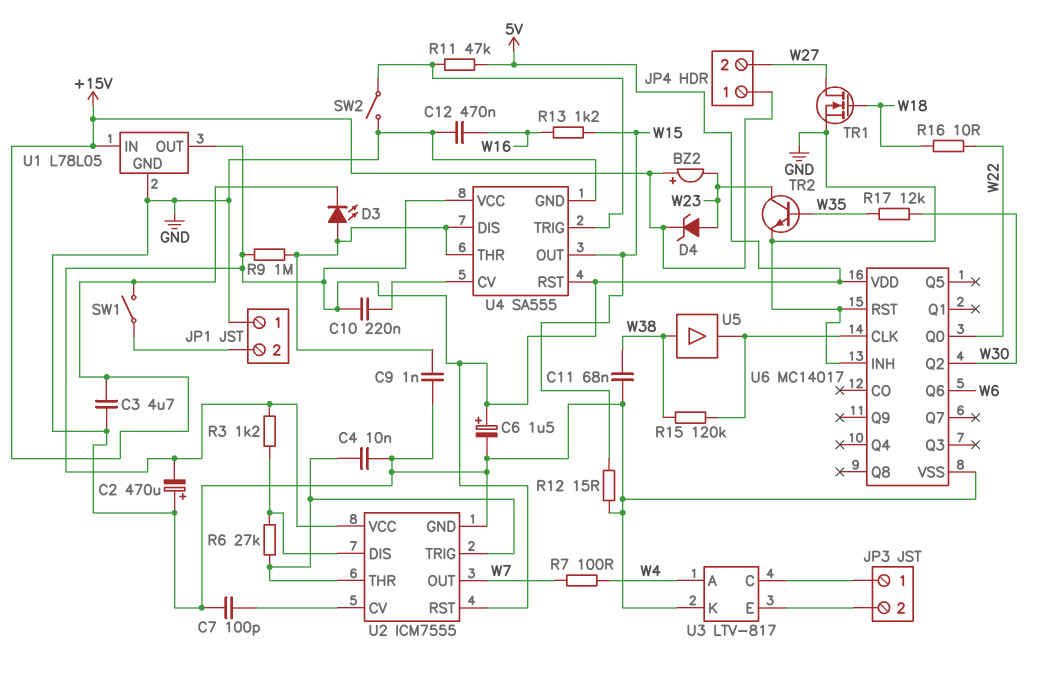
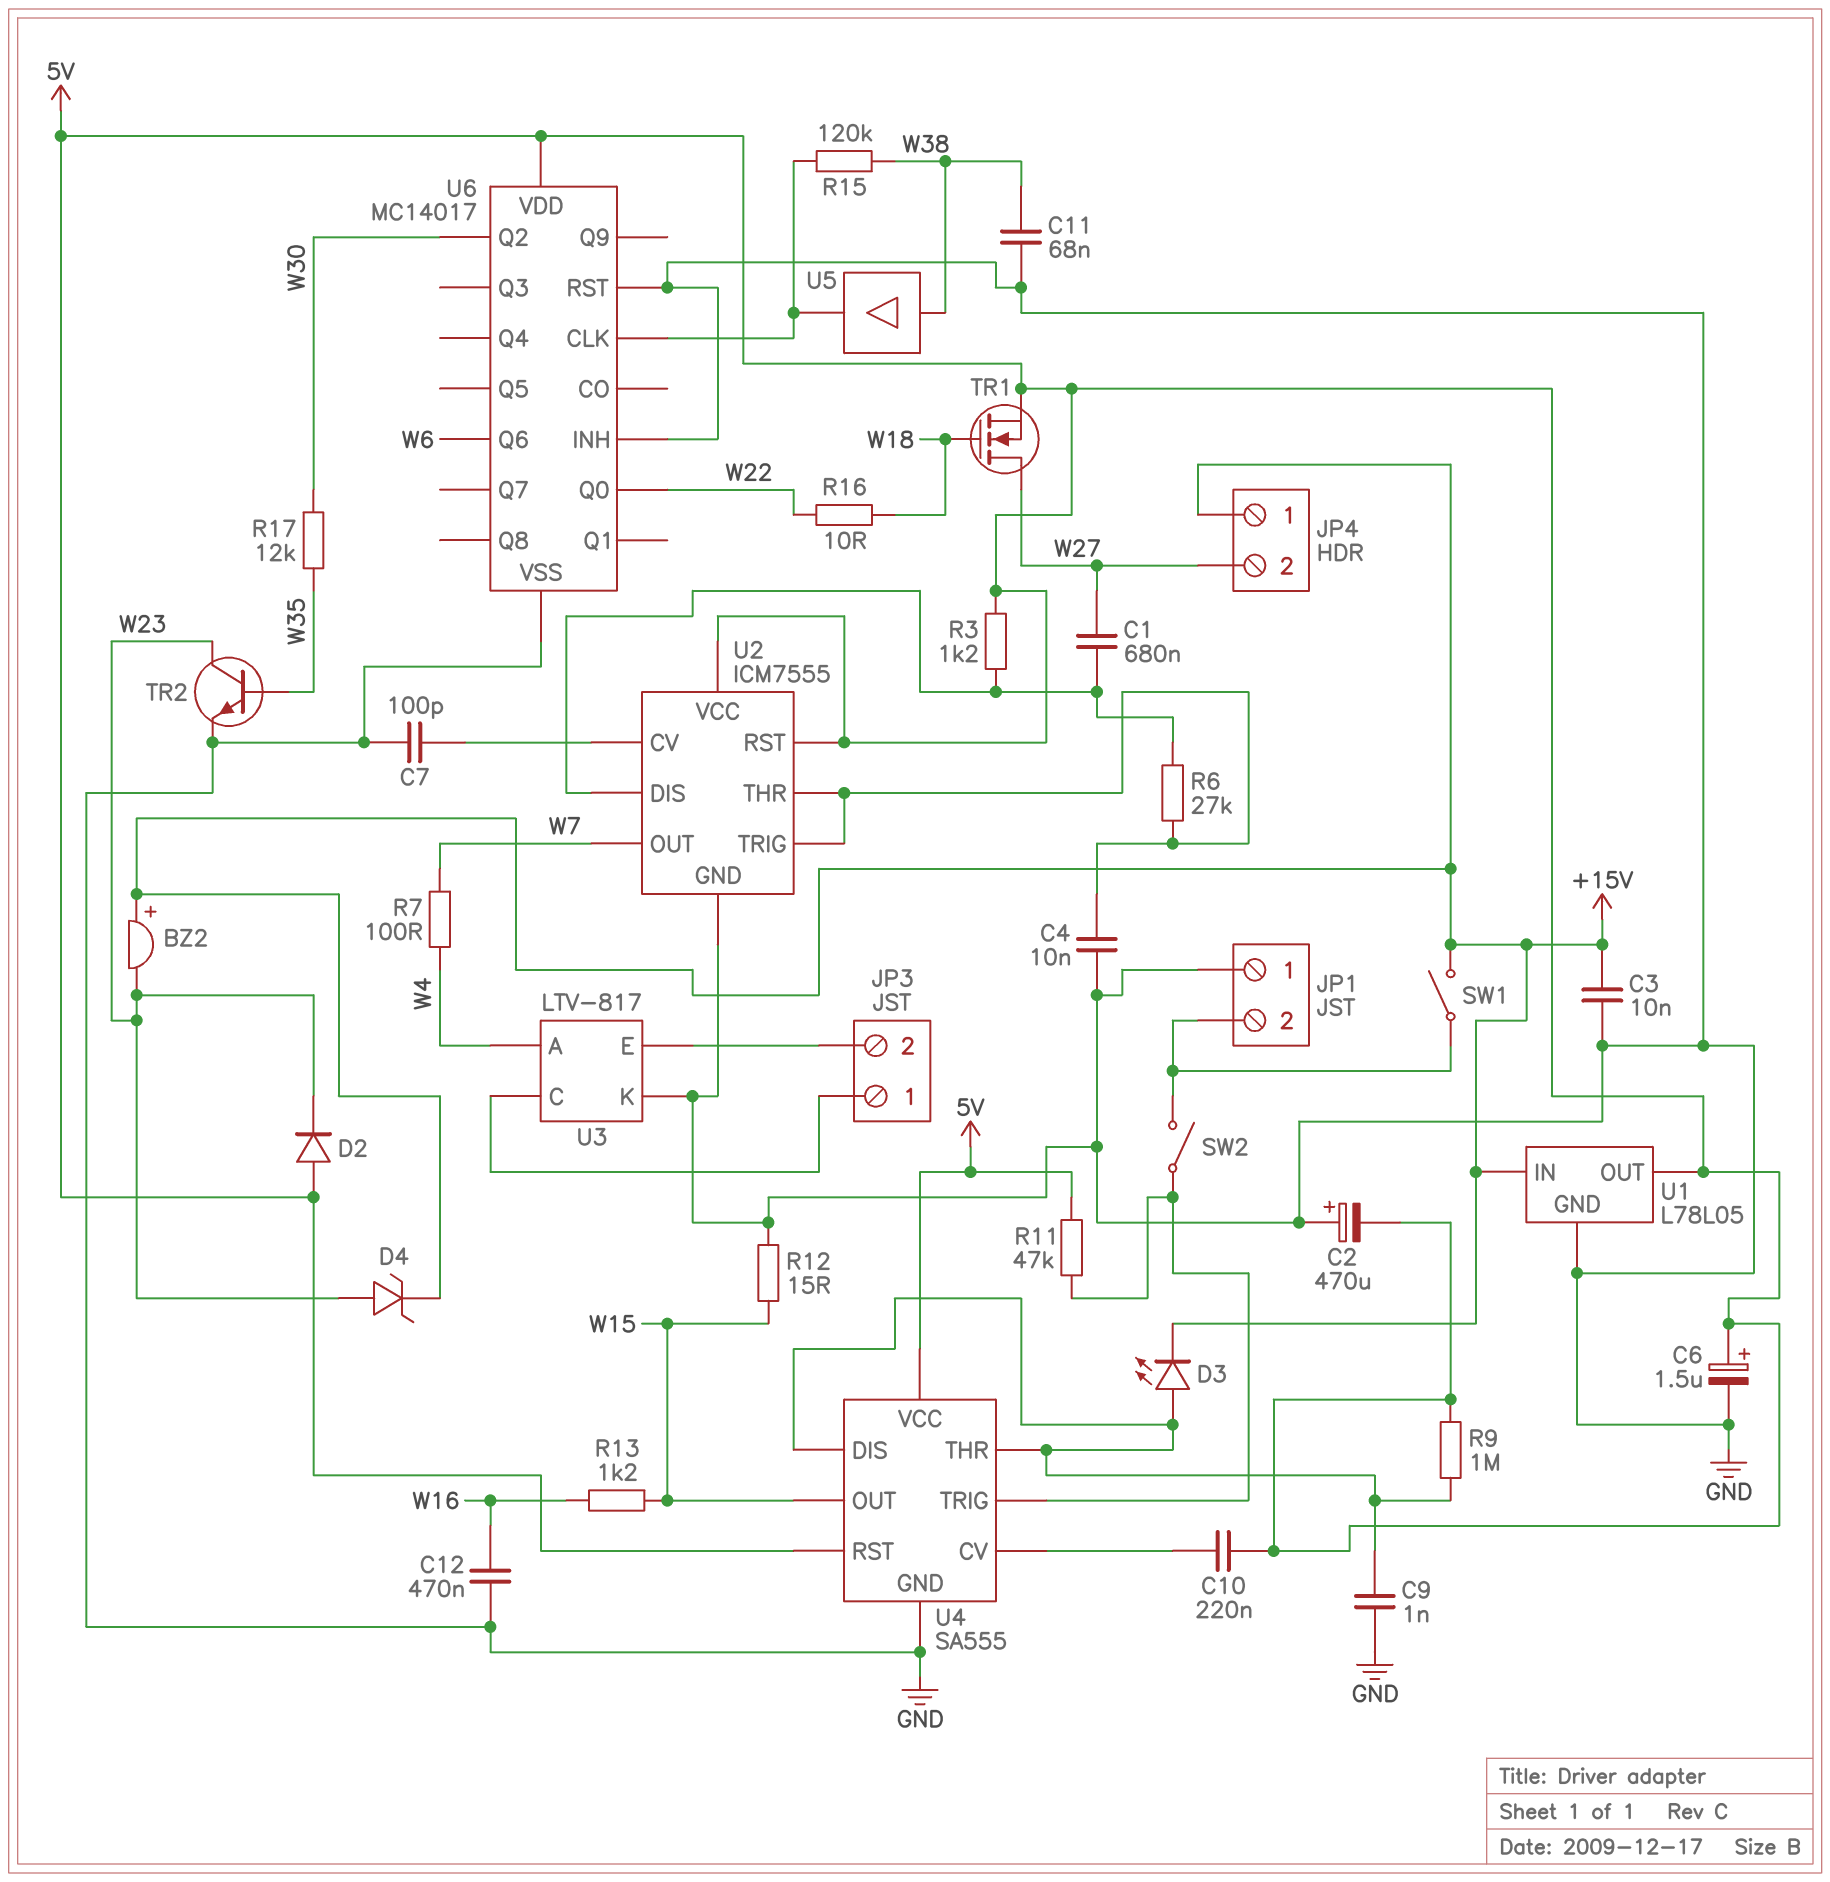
C1: none -> 680nF (U2/DIS, W27)
C3: 4.7uF (+15V, GND) -> 10nF (+15V, GND)
D2: none -> diode (A 5V, K W23)
SW2: switch (GND, U4/TRIG) -> switch (JP1/2, U4/TRIG)
TR1: NMOS (G W18, D W27, S GND) -> NMOS (G W18, D W27, S 5V)

